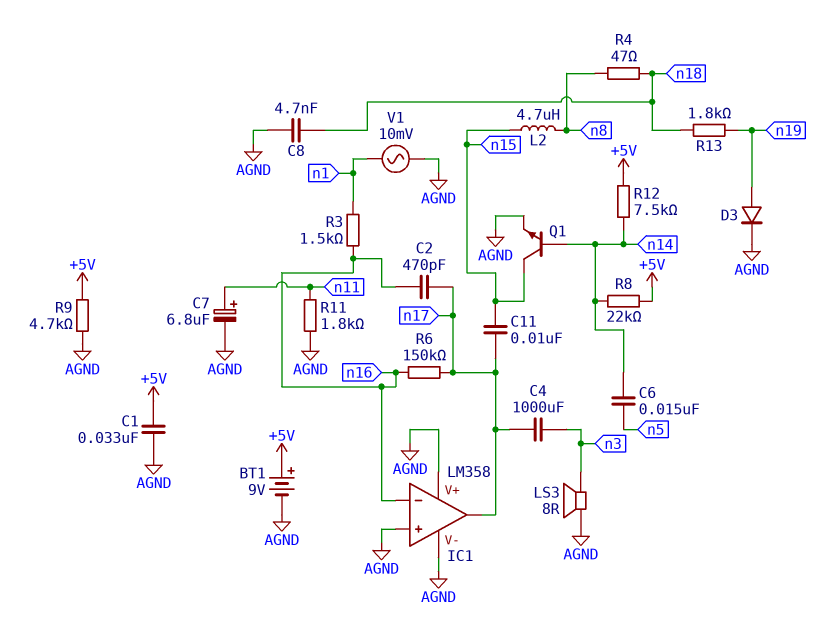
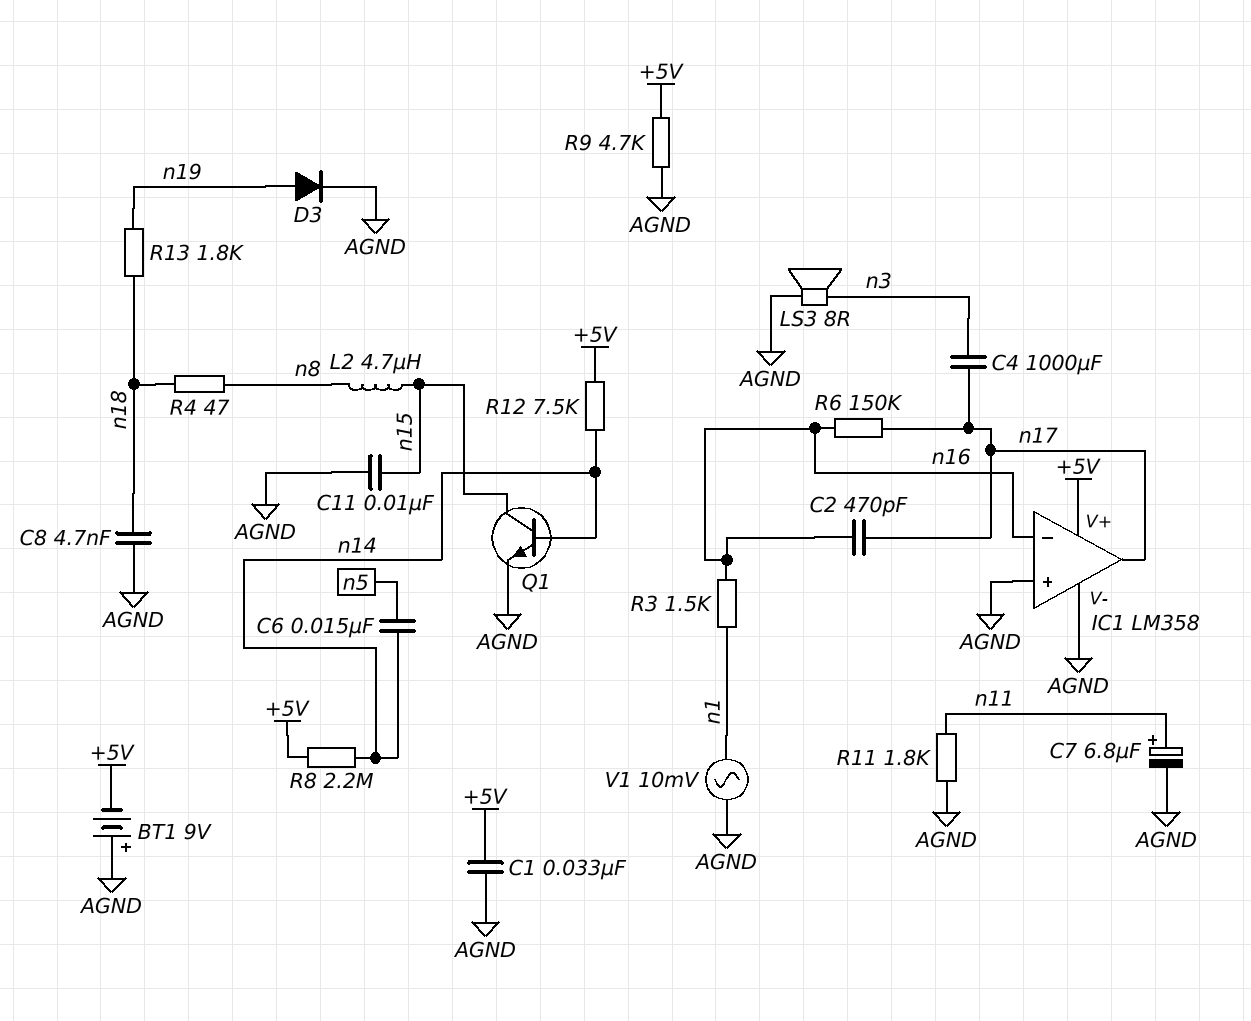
BT1: 9V (plus +5V, minus AGND) -> 9V (plus AGND, minus +5V)
C11: 10nF (n15, n17) -> 10nF (AGND, n15)
IC1 pin V+: AGND -> +5V
R8: 22k (+5V, n14) -> 2.2M (+5V, n14)

